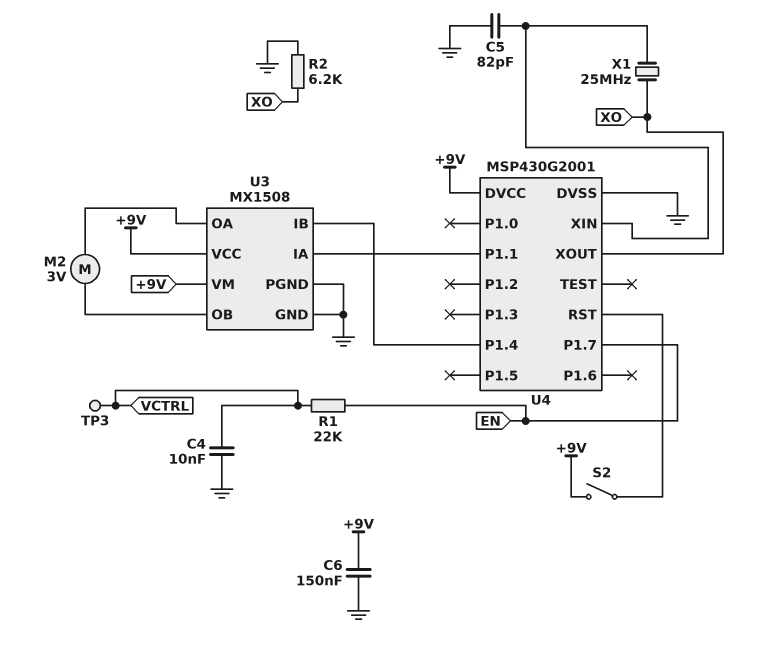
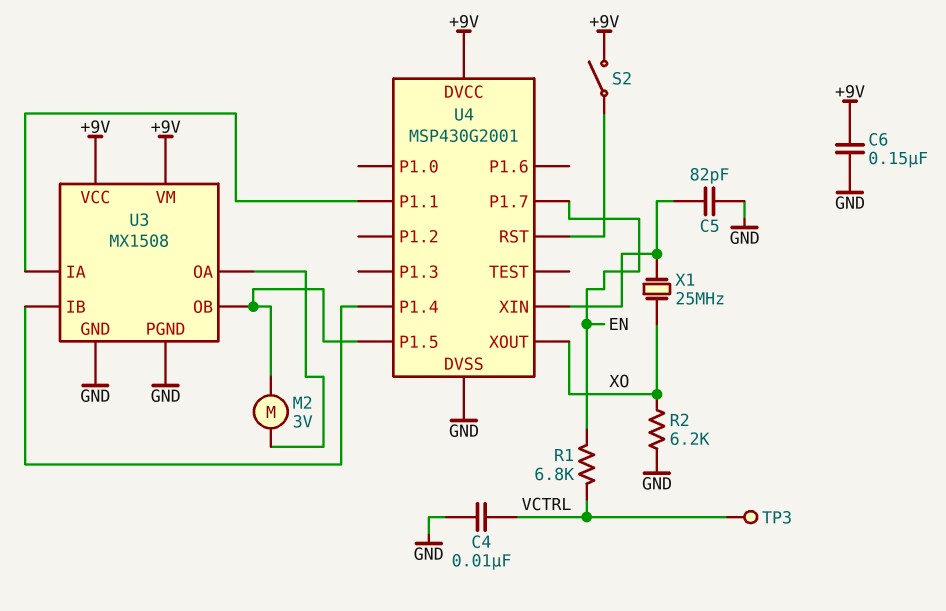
R1: 22k (EN, VCTRL) -> 6.8k (EN, VCTRL)
U4 pin P1.5: none -> U3/OB

